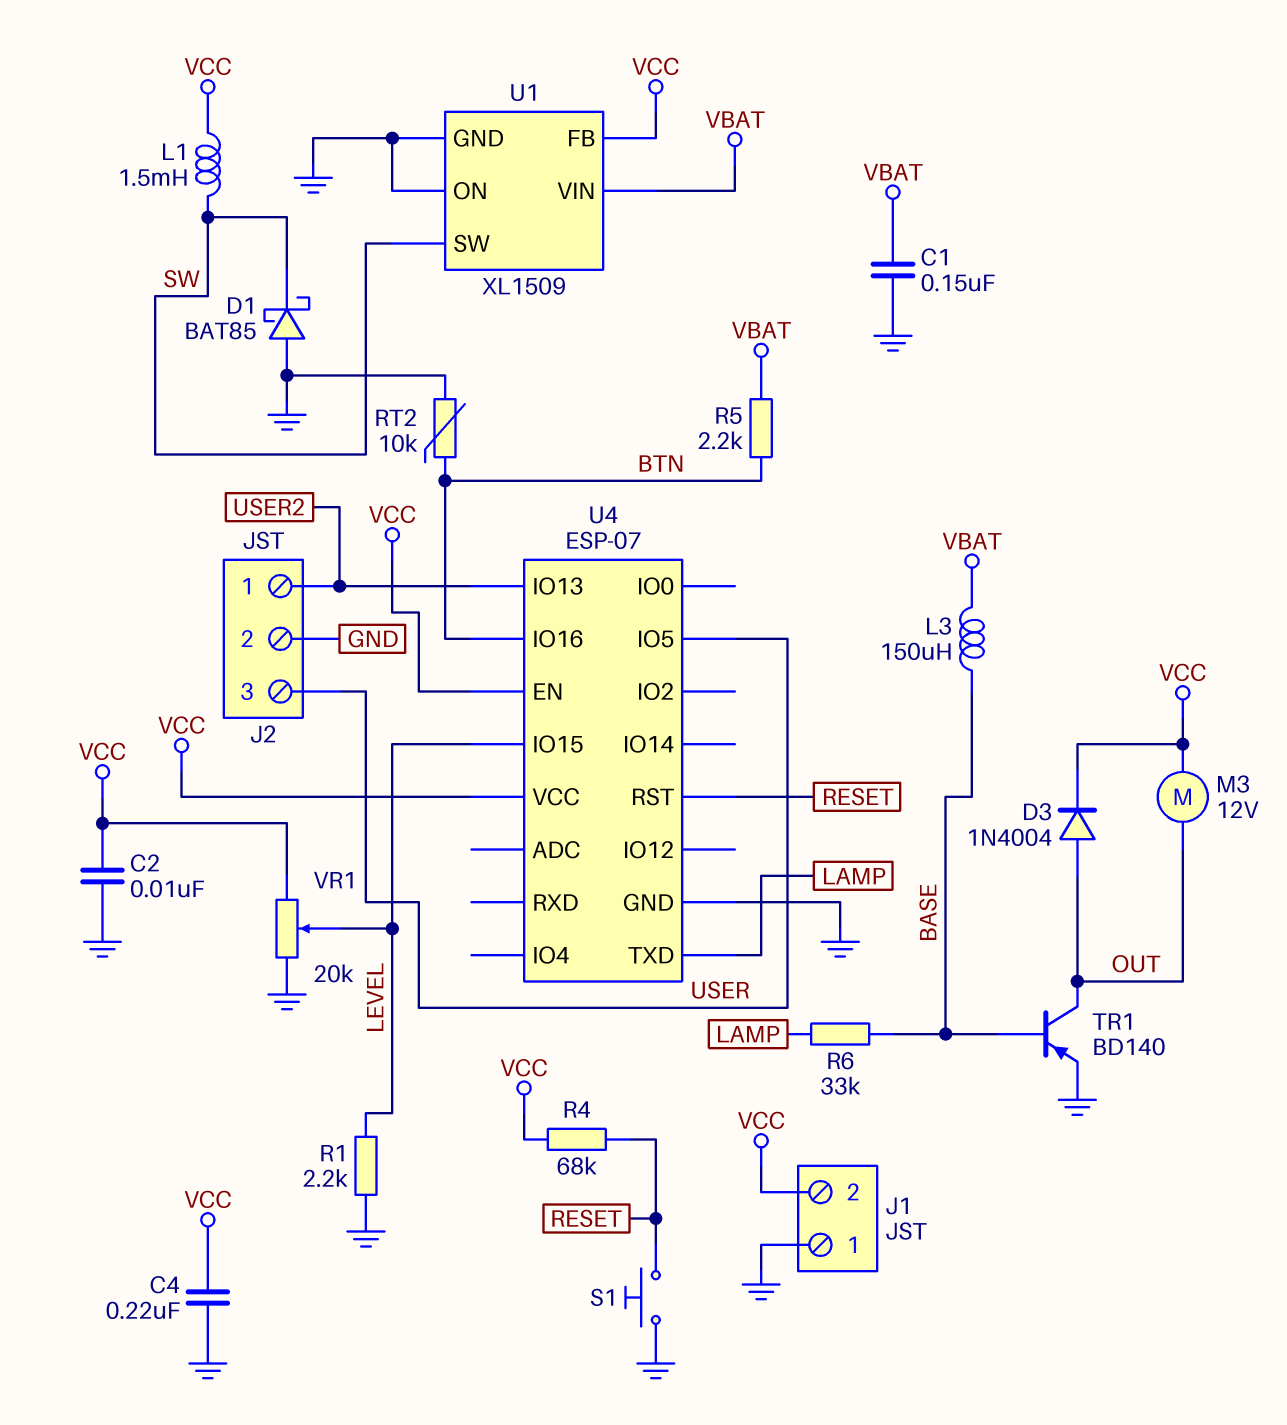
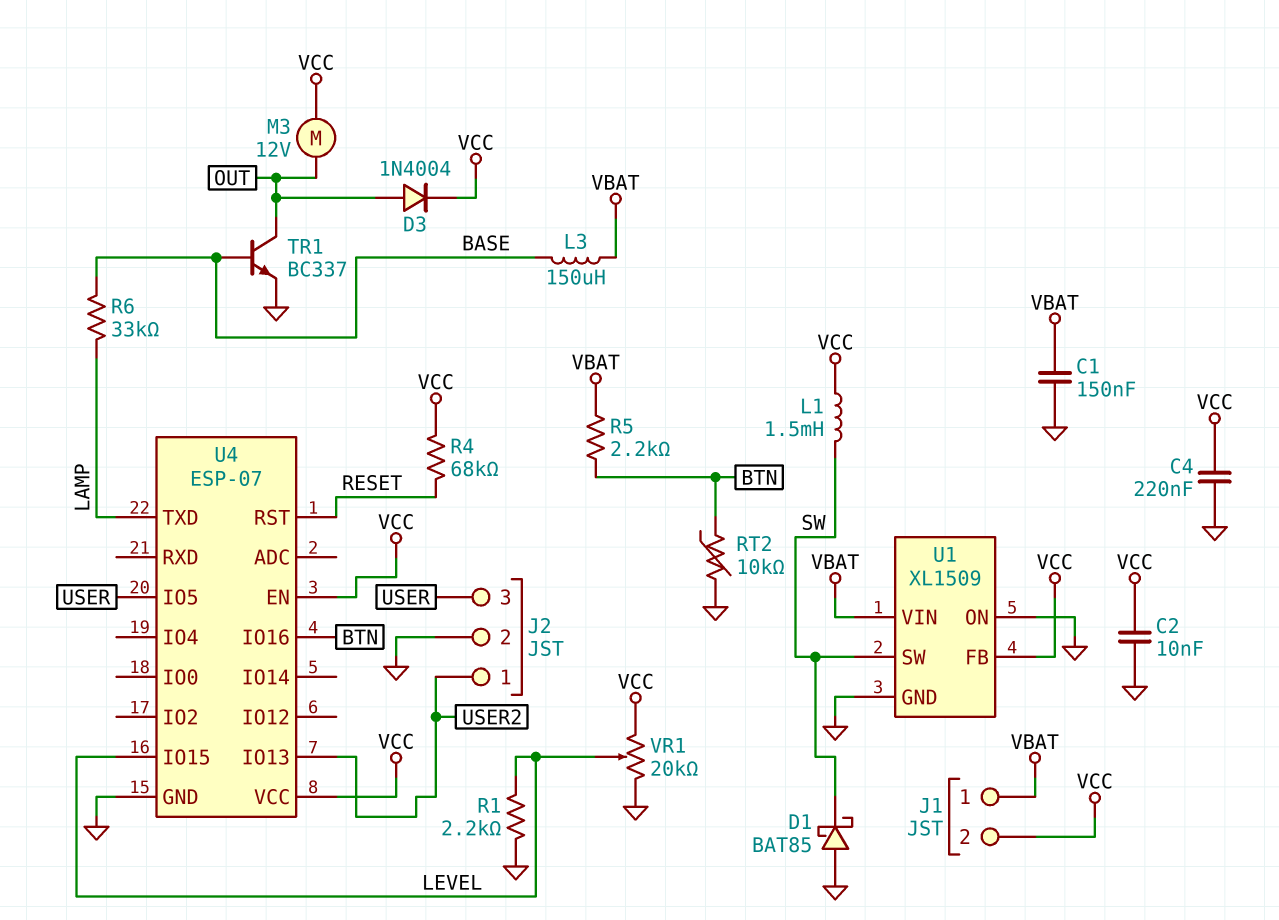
J1 pin 1: GND -> VBAT
S1: button (GND, RESET) -> none
TR1: PNP BD140 (B BASE, C OUT, E GND) -> NPN BC337 (B BASE, C OUT, E GND)

